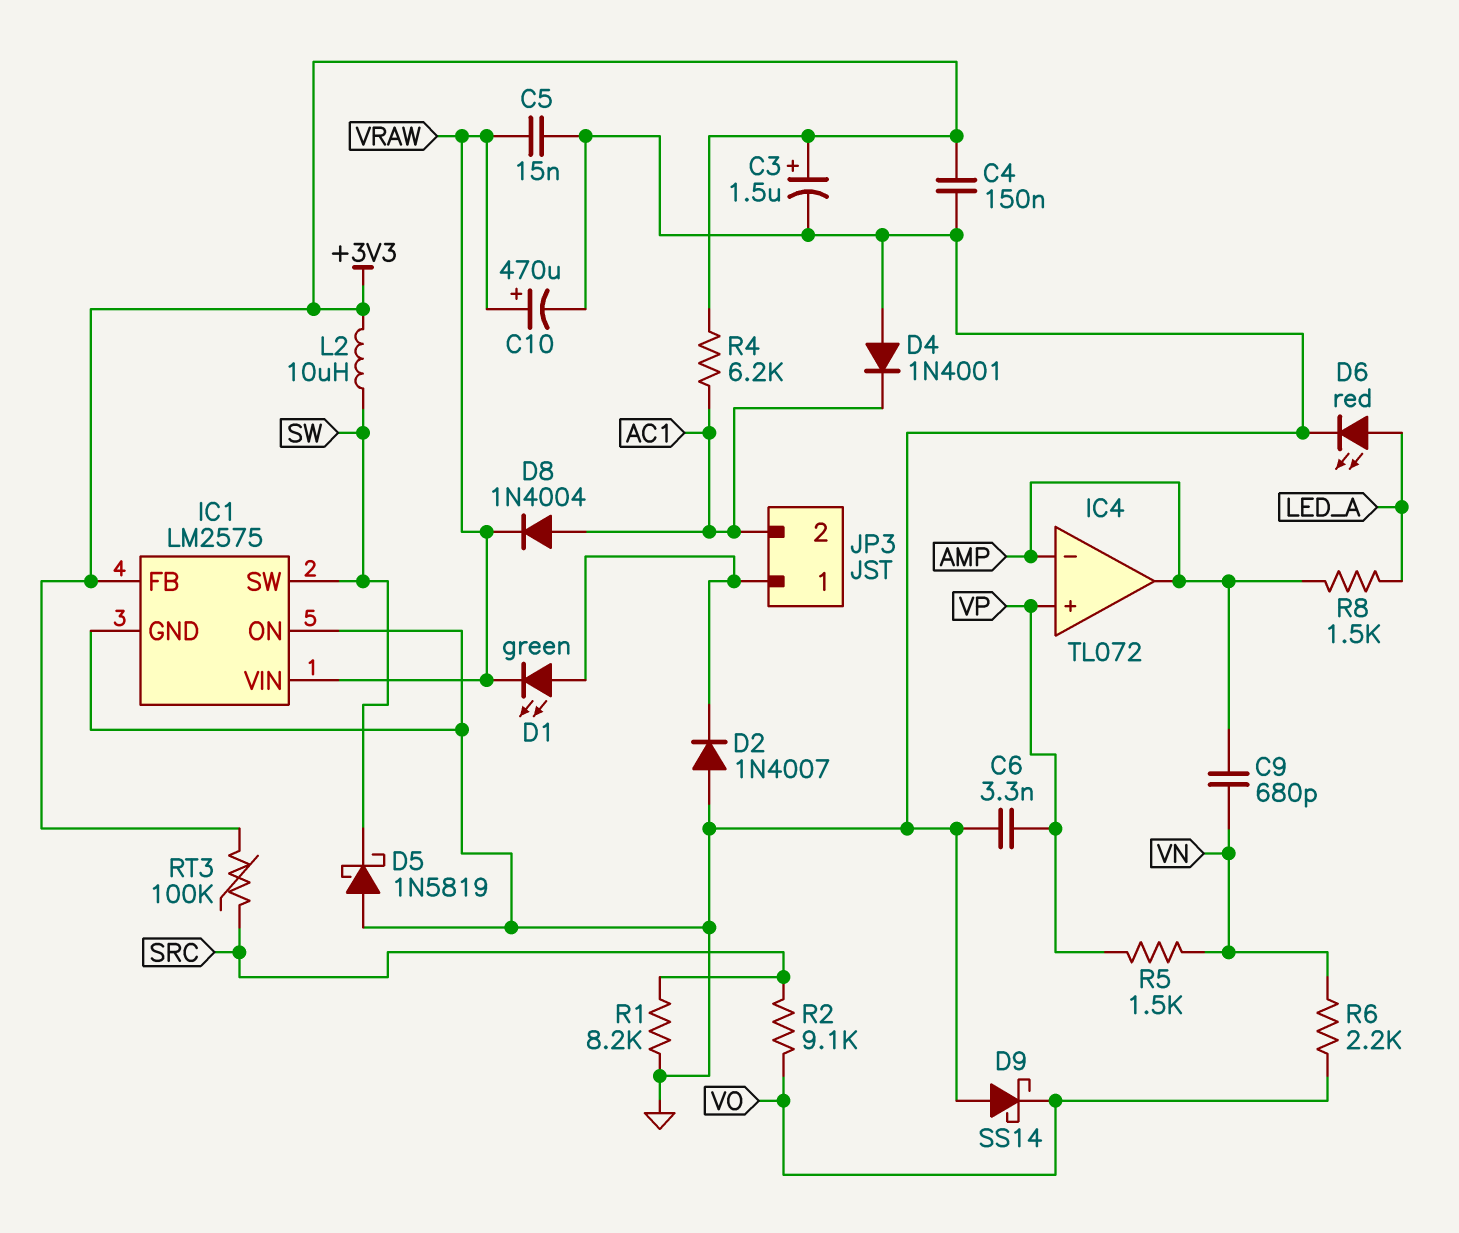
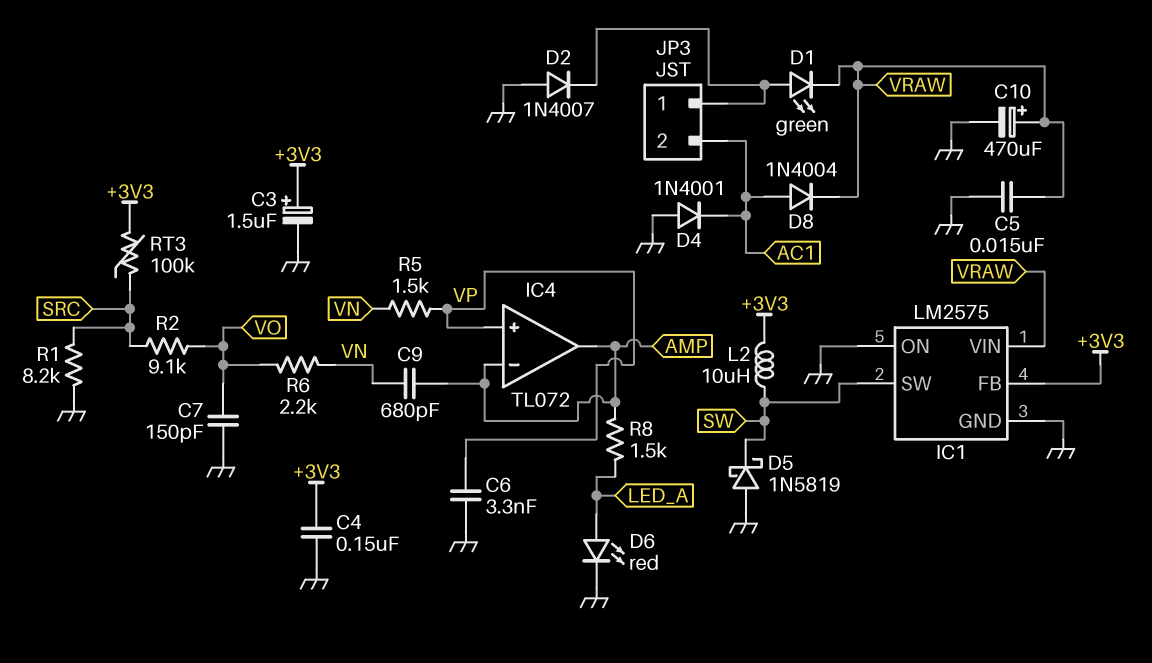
C7: none -> 150pF (GND, VO)
D9: schottky SS14 (A GND, K VO) -> none
R4: 6.2k (+3V3, AC1) -> none

